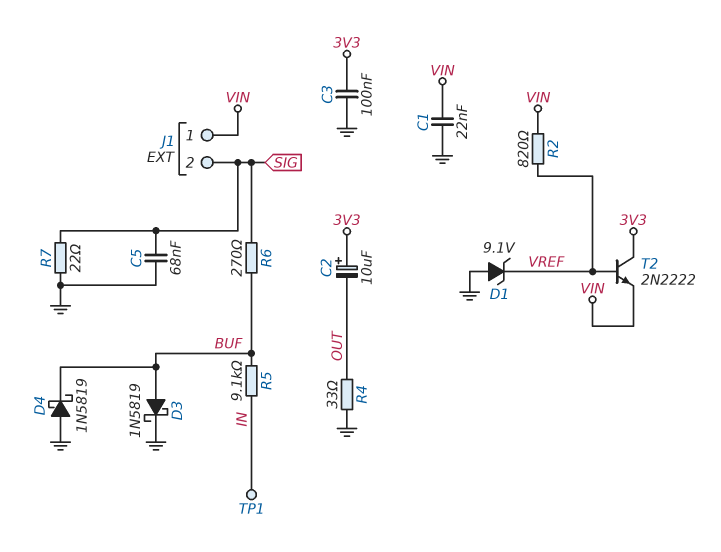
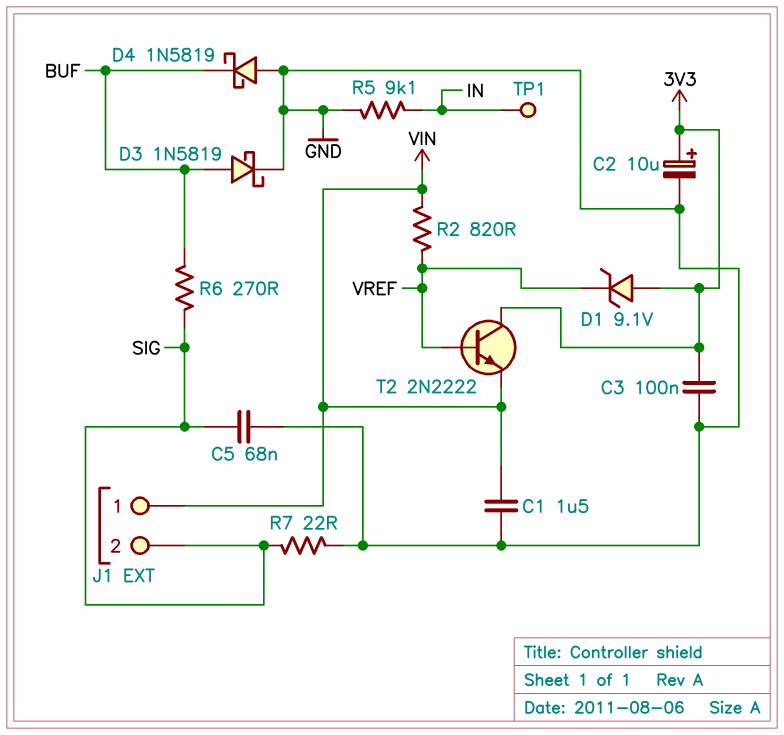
C1: 22nF (GND, VIN) -> 1.5uF (GND, VIN)
C2: 10uF (plus 3V3, minus OUT) -> 10uF (plus 3V3, minus GND)
D1: zener 9.1V (A GND, K VREF) -> zener 9.1V (A 3V3, K VREF)
R4: 33 (GND, OUT) -> none
R5: 9.1k (BUF, IN) -> 9.1k (GND, IN)

